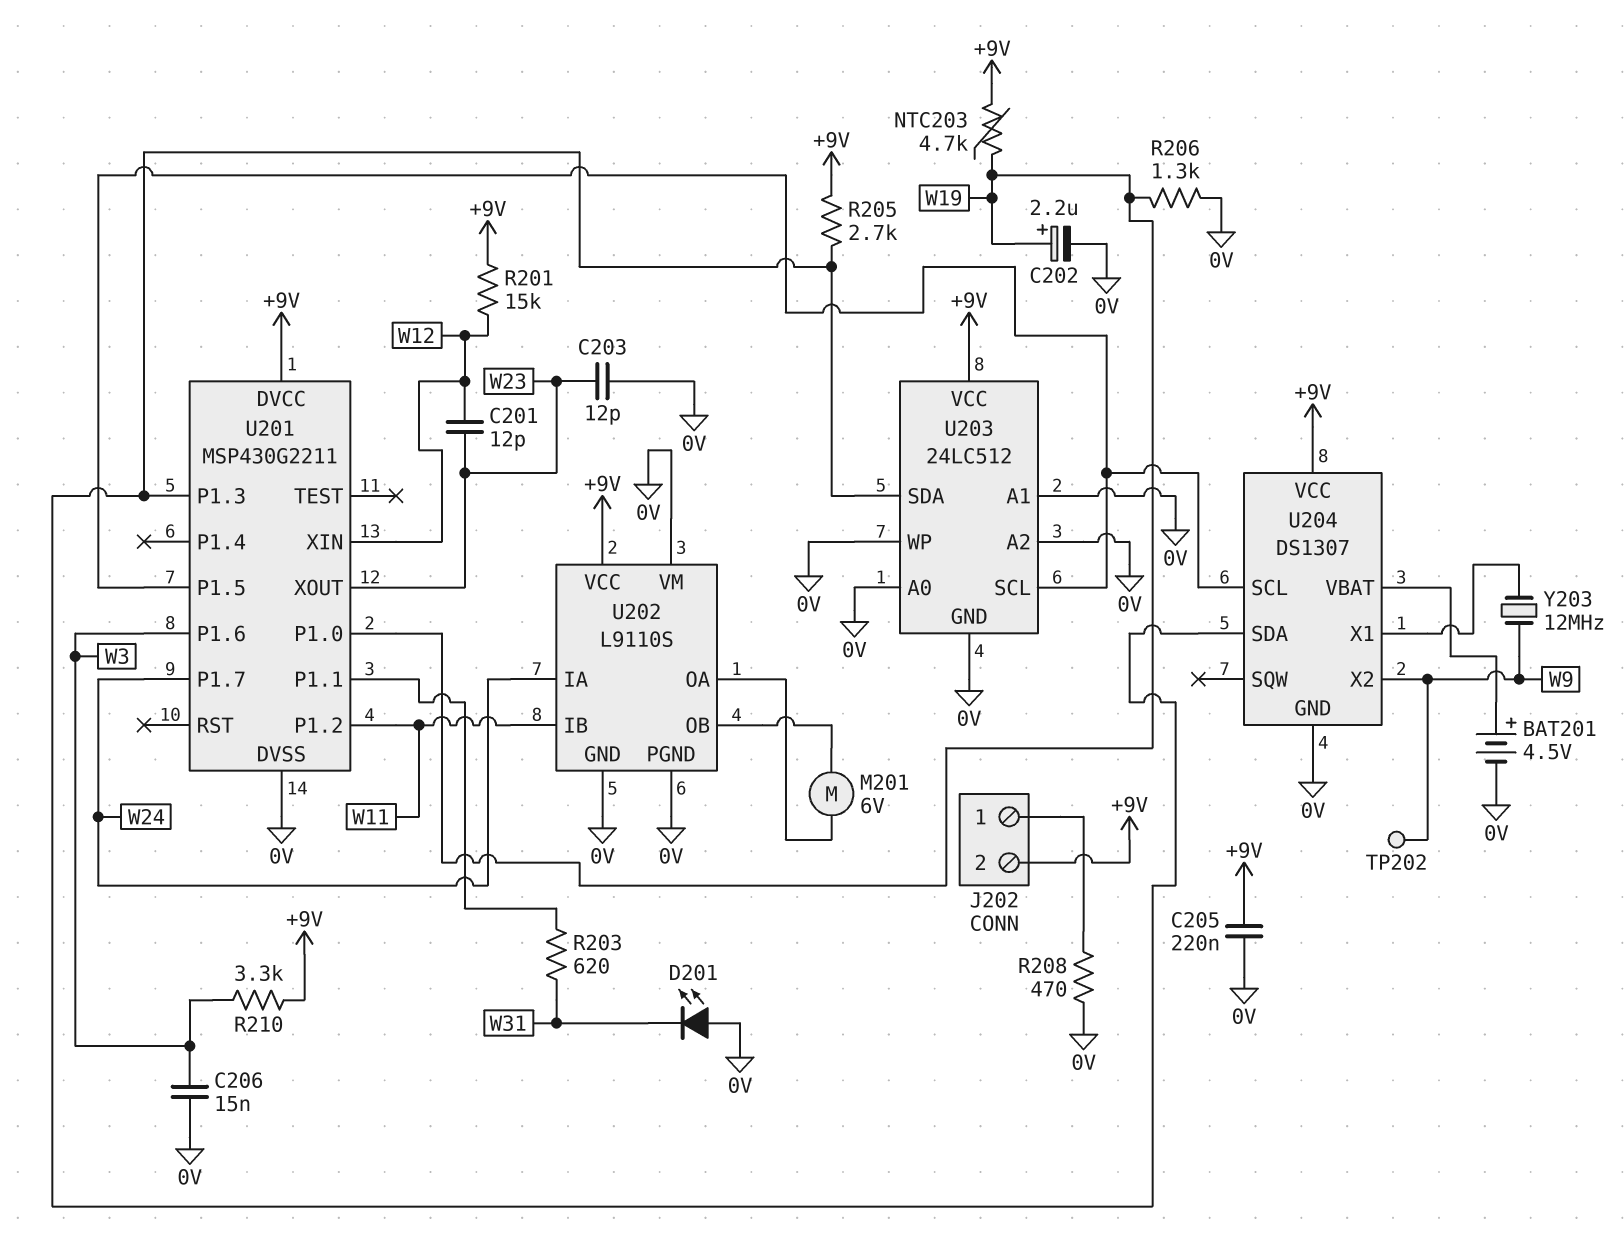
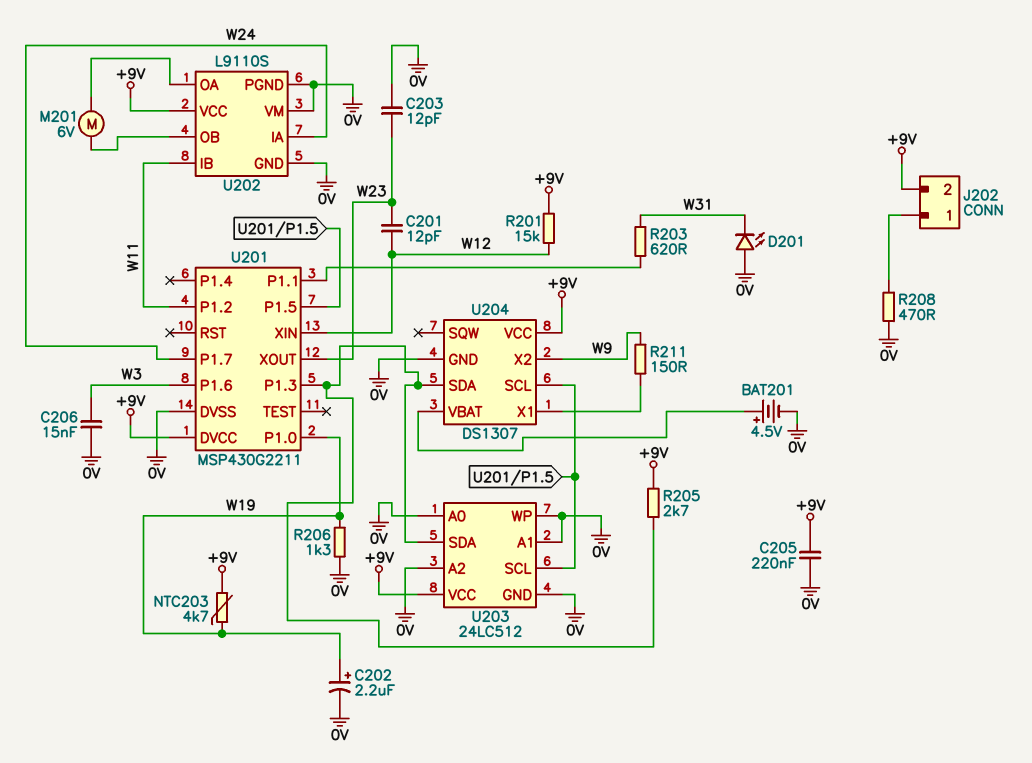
R210: 3.3k (+9V, W3) -> none
R211: none -> 150 (U204/X1, W9)
TP202: test point (W9) -> none
Y203: 12MHz (U204/X1, W9) -> none

